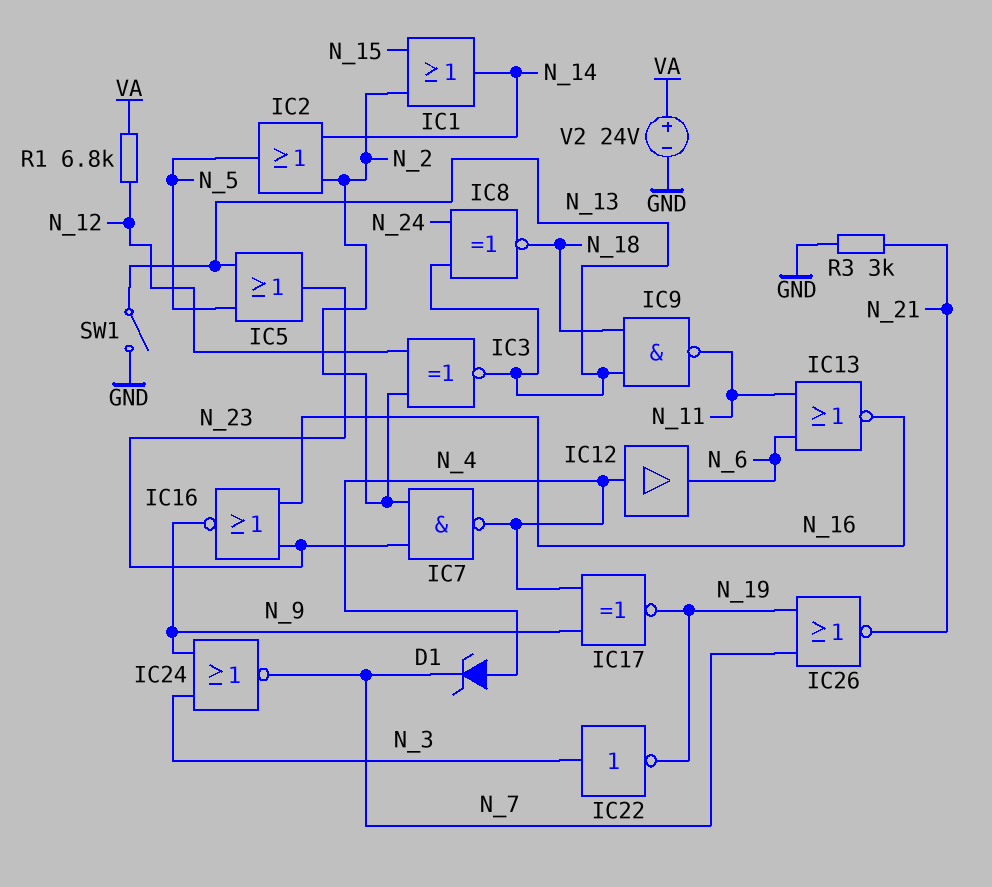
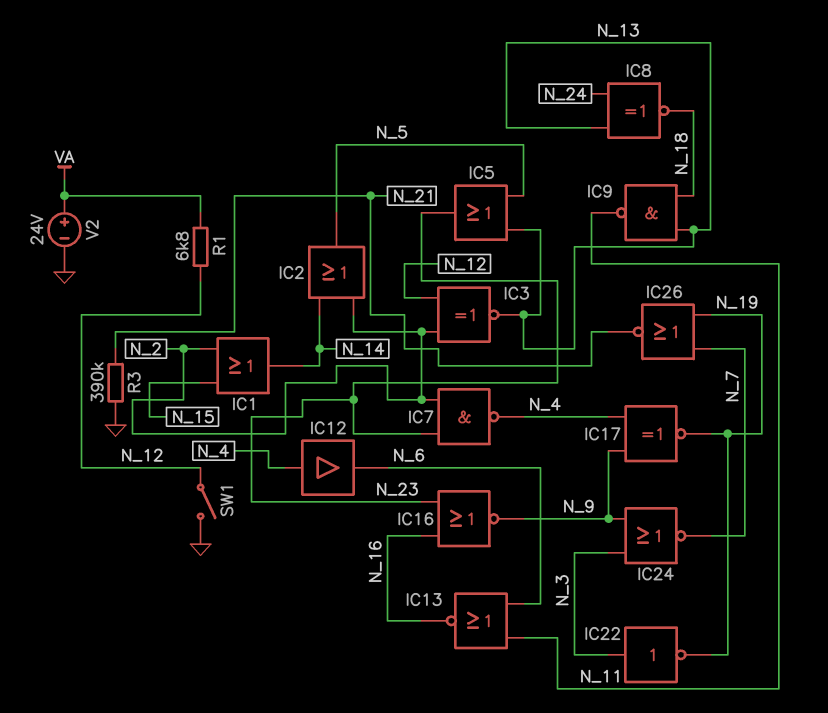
D1: zener (A N_4, K N_7) -> none
R3: 3k (GND, N_21) -> 390k (GND, N_21)
SW1: switch (GND, N_13) -> switch (GND, N_12)

